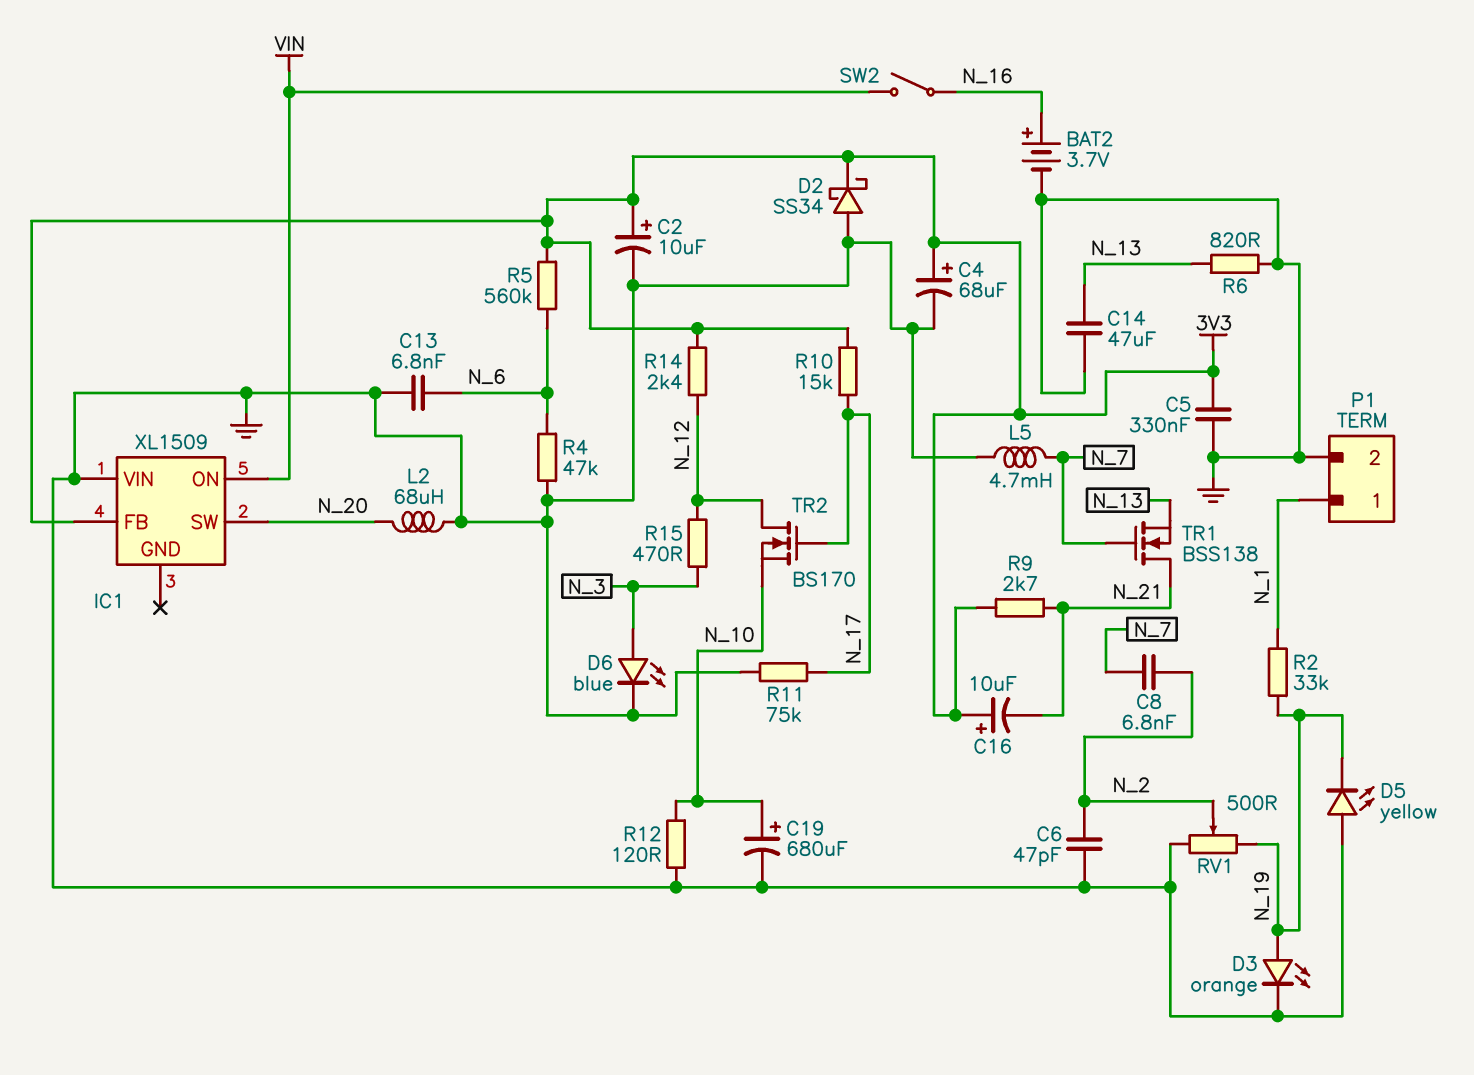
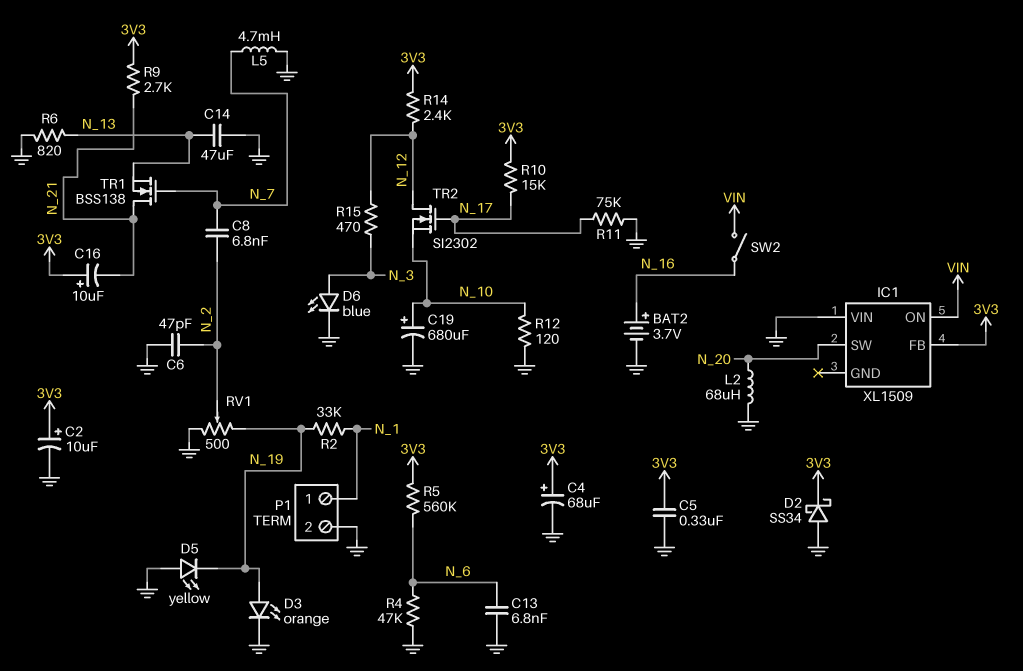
TR2: NMOS BS170 (G N_17, D N_12, S N_10) -> NMOS SI2302 (G N_17, D N_12, S N_10)

